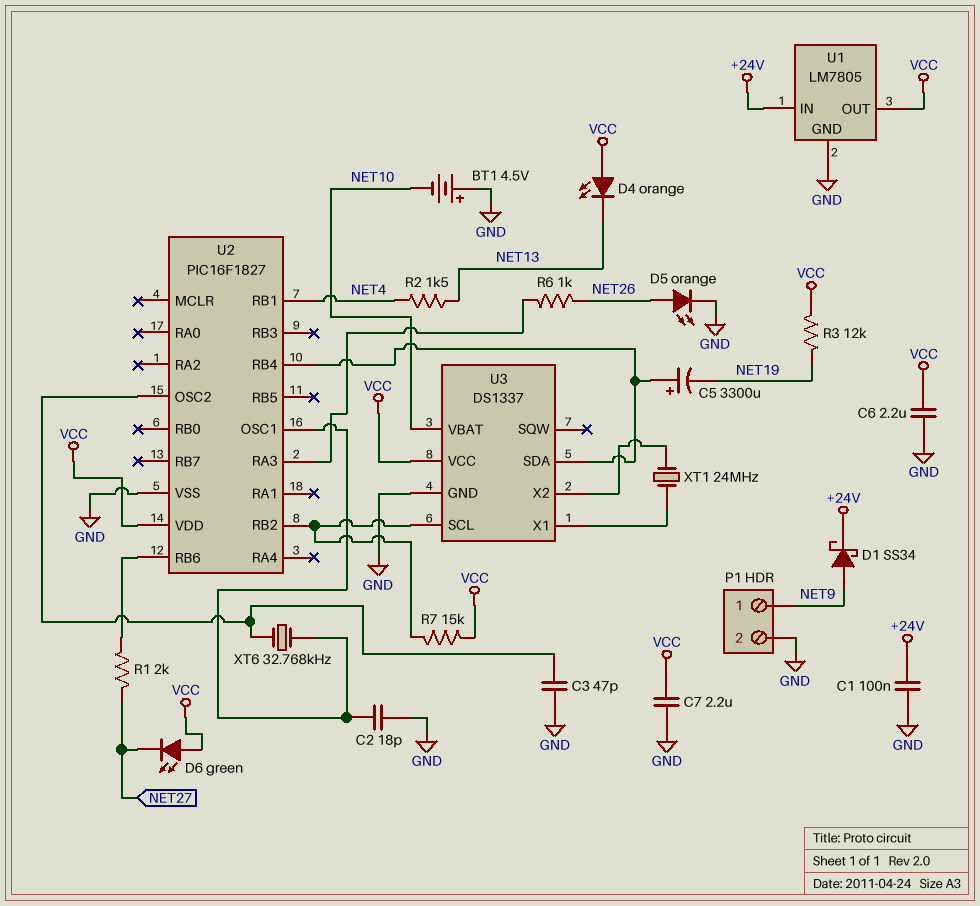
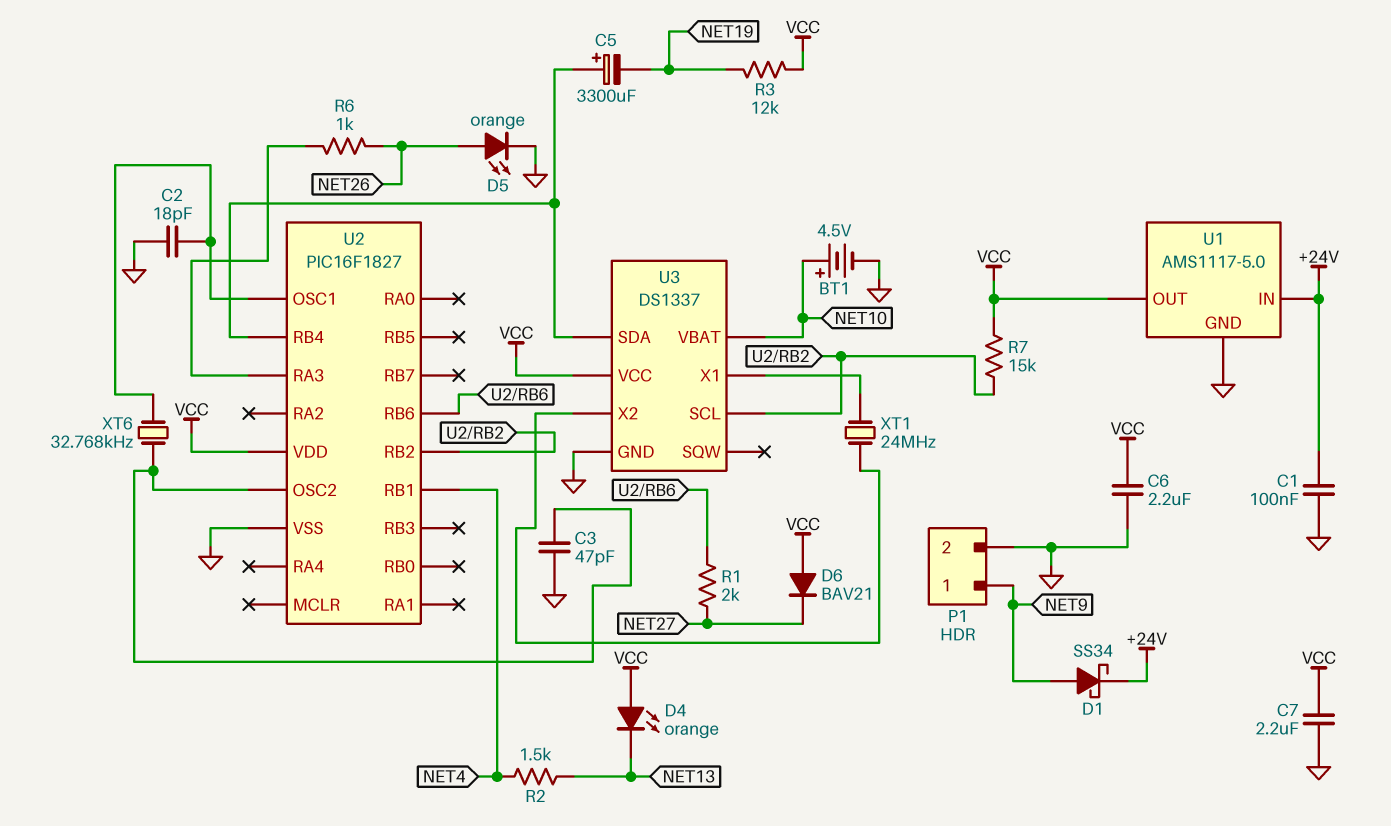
BT1: 4.5V (plus GND, minus NET10) -> 4.5V (plus NET10, minus GND)
D6: LED green (A VCC, K NET27) -> diode BAV21 (A VCC, K NET27)
U1: LM7805 -> AMS1117-5.0

